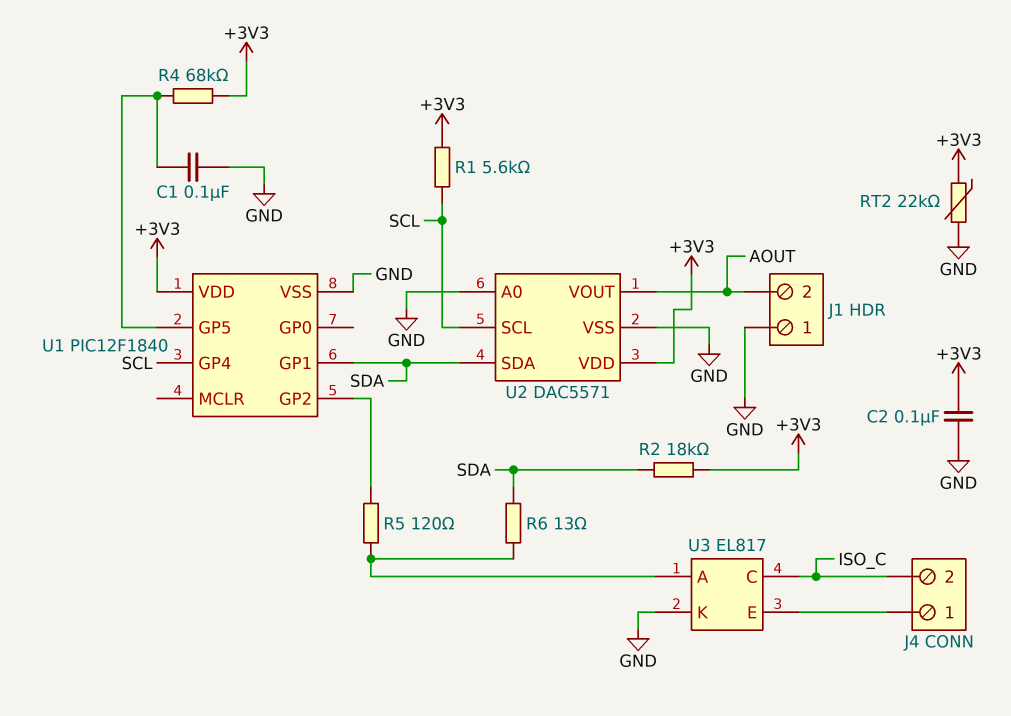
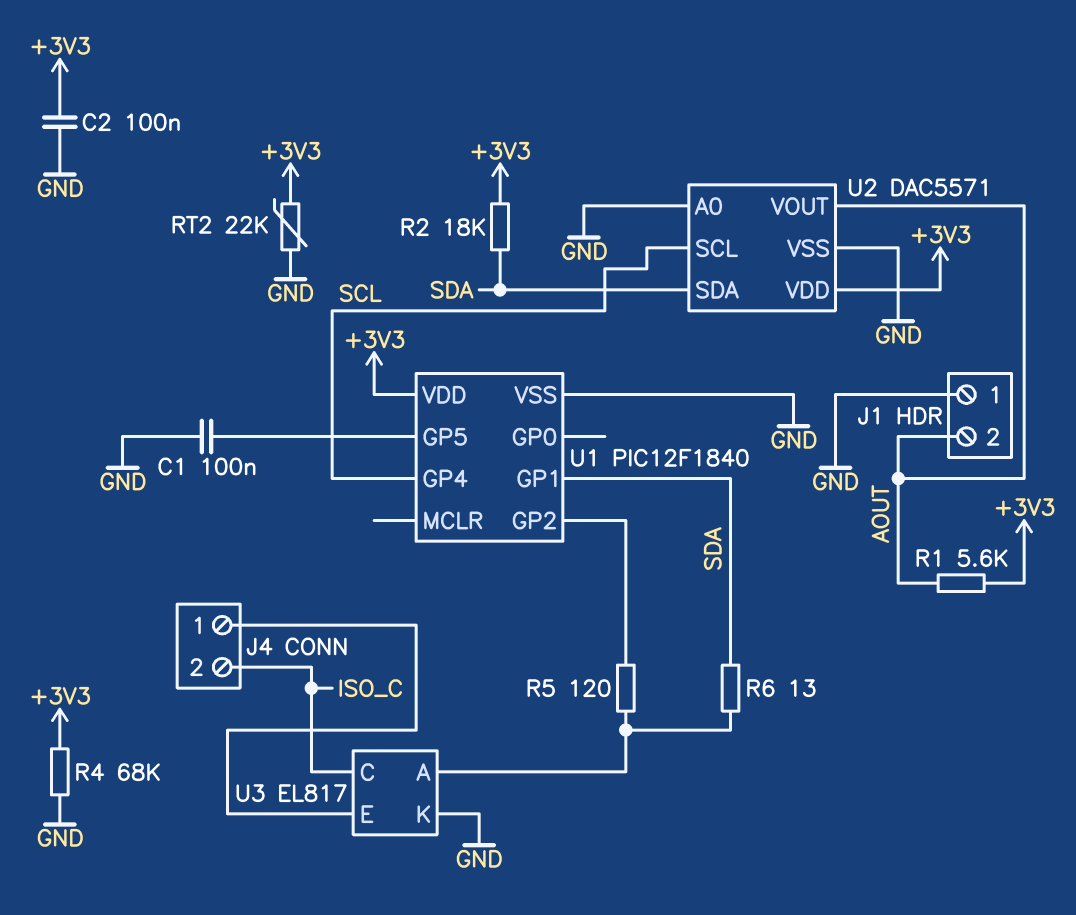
R1: 5.6k (+3V3, SCL) -> 5.6k (+3V3, AOUT)
R4: 68k (+3V3, U1/GP5) -> 68k (+3V3, GND)

